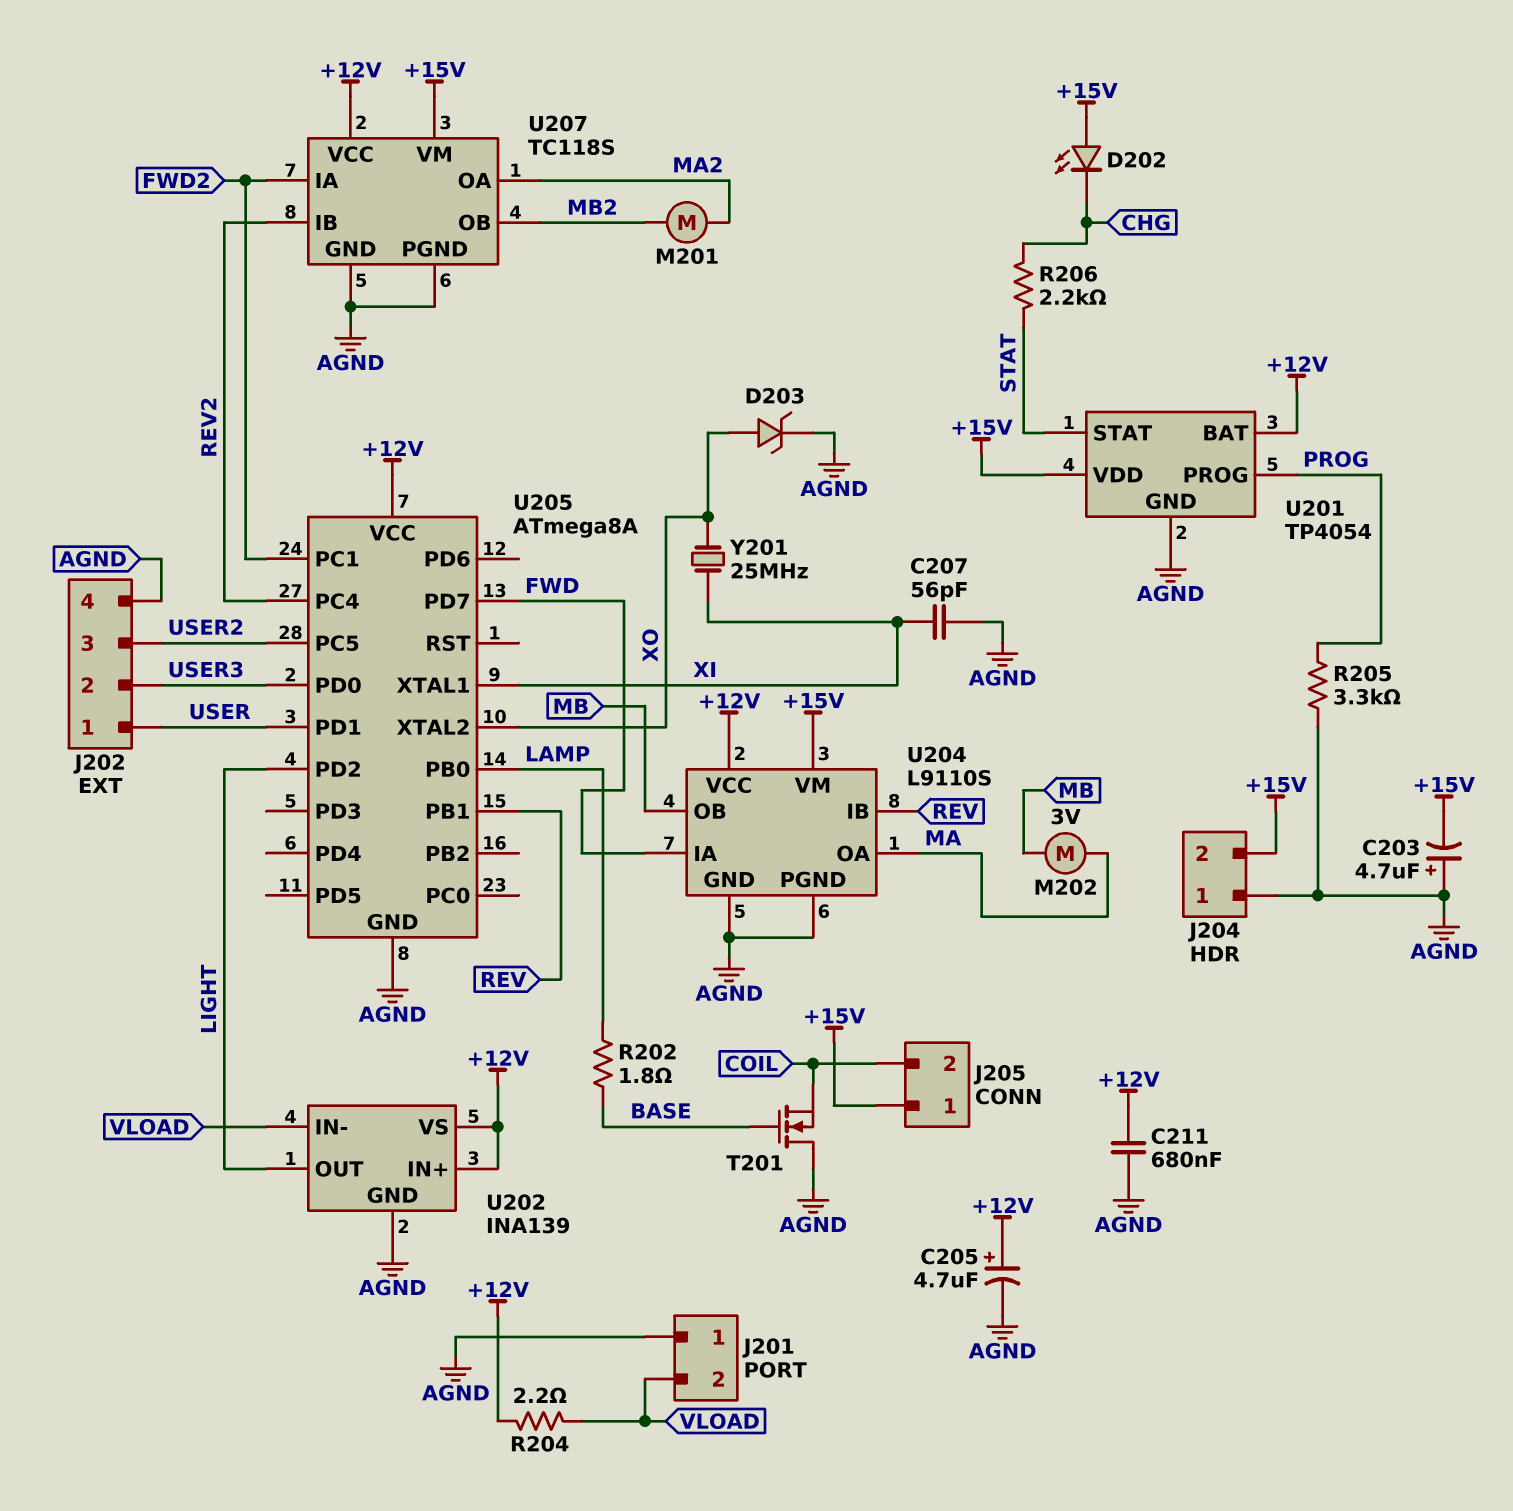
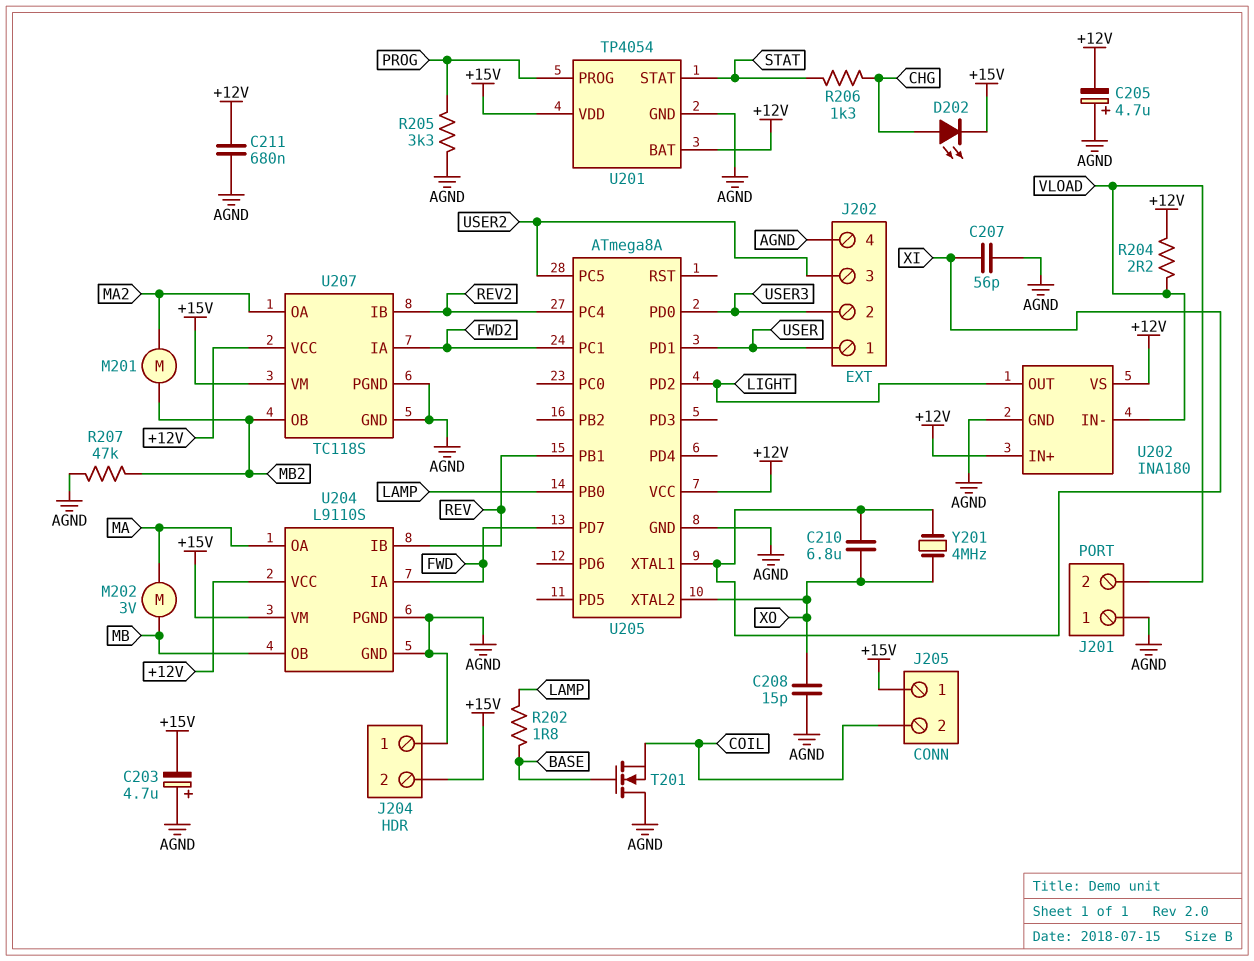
C205: 4.7uF (plus +12V, minus AGND) -> 4.7uF (plus AGND, minus +12V)
C208: none -> 15pF (AGND, XO)
C210: none -> 6.8uF (XI, XO)
D202: LED (A +15V, K CHG) -> LED (A CHG, K +15V)
D203: zener (A XO, K AGND) -> none
R206: 2.2k (CHG, STAT) -> 1.3k (CHG, STAT)
R207: none -> 47k (AGND, MB2)
U202: INA139 -> INA180
Y201: 25MHz (XI, XO) -> 4MHz (XI, XO)

